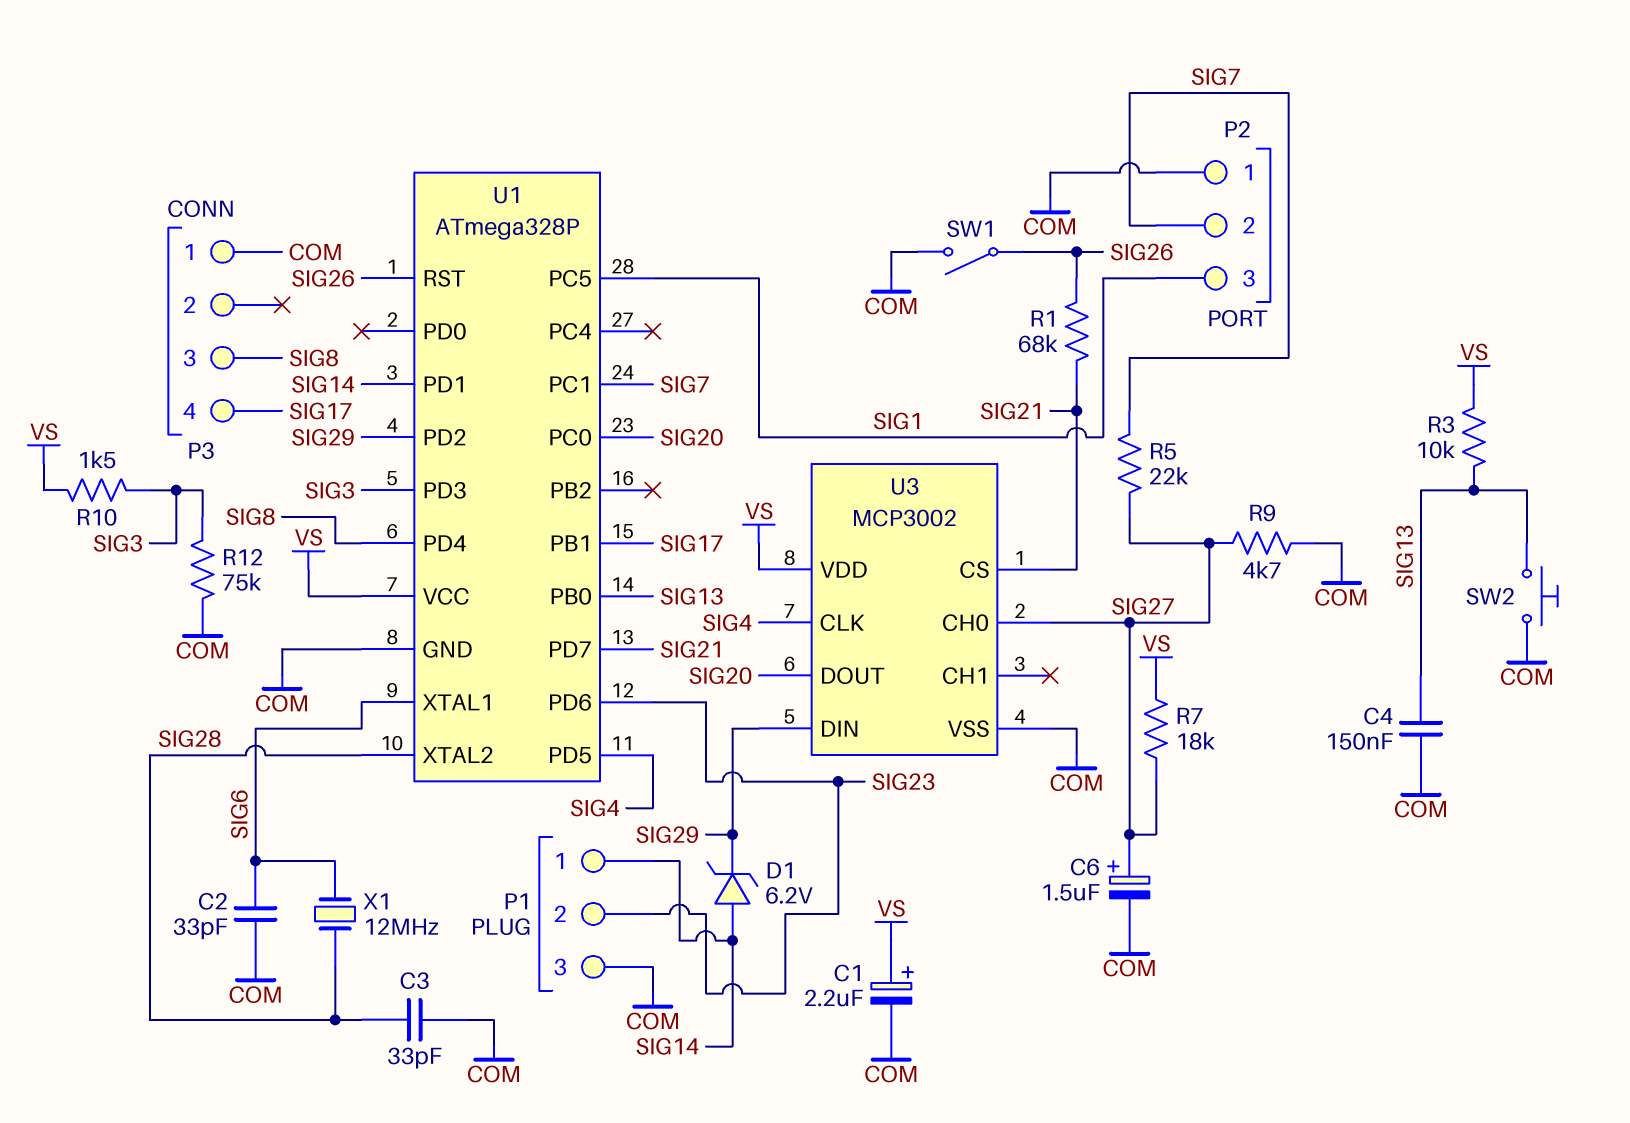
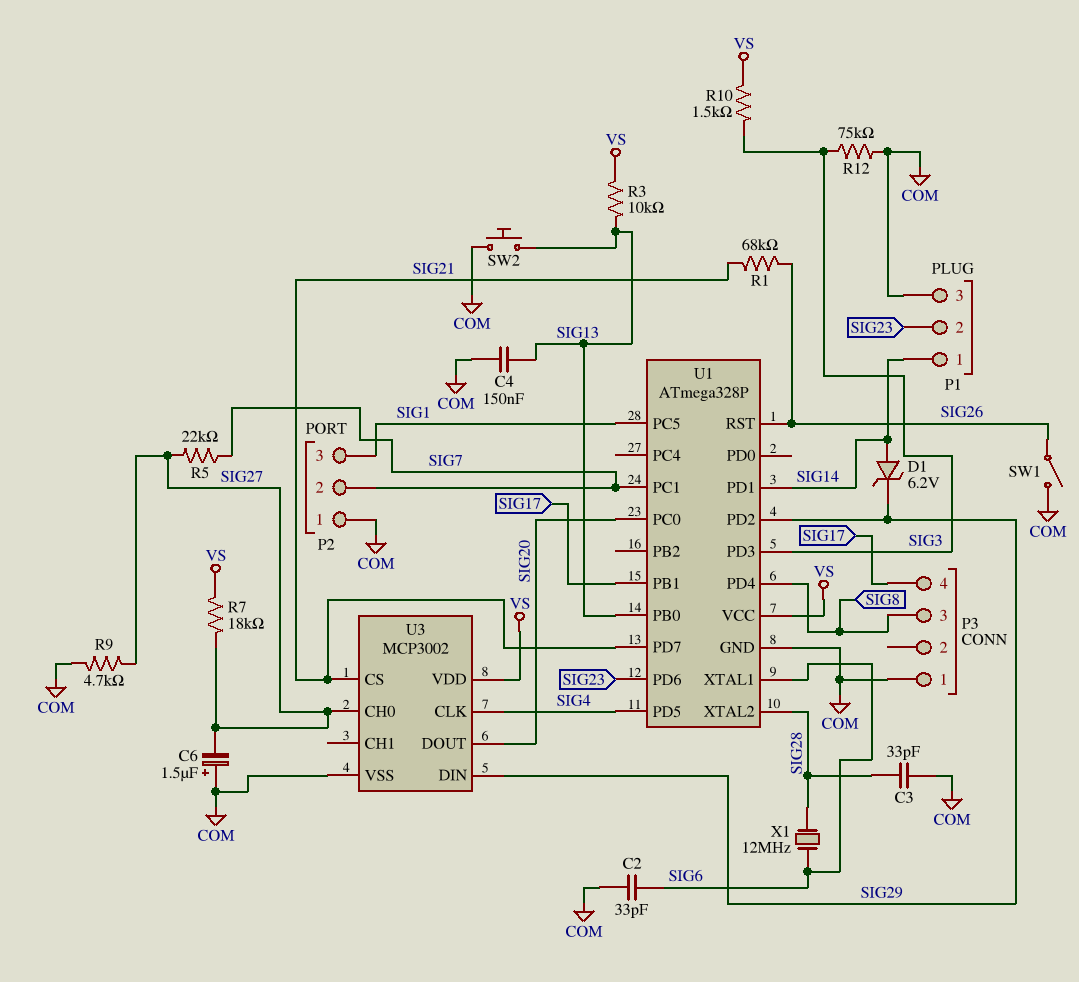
C1: 2.2uF (plus VS, minus COM) -> none
C6: 1.5uF (plus SIG27, minus COM) -> 1.5uF (plus COM, minus SIG27)

